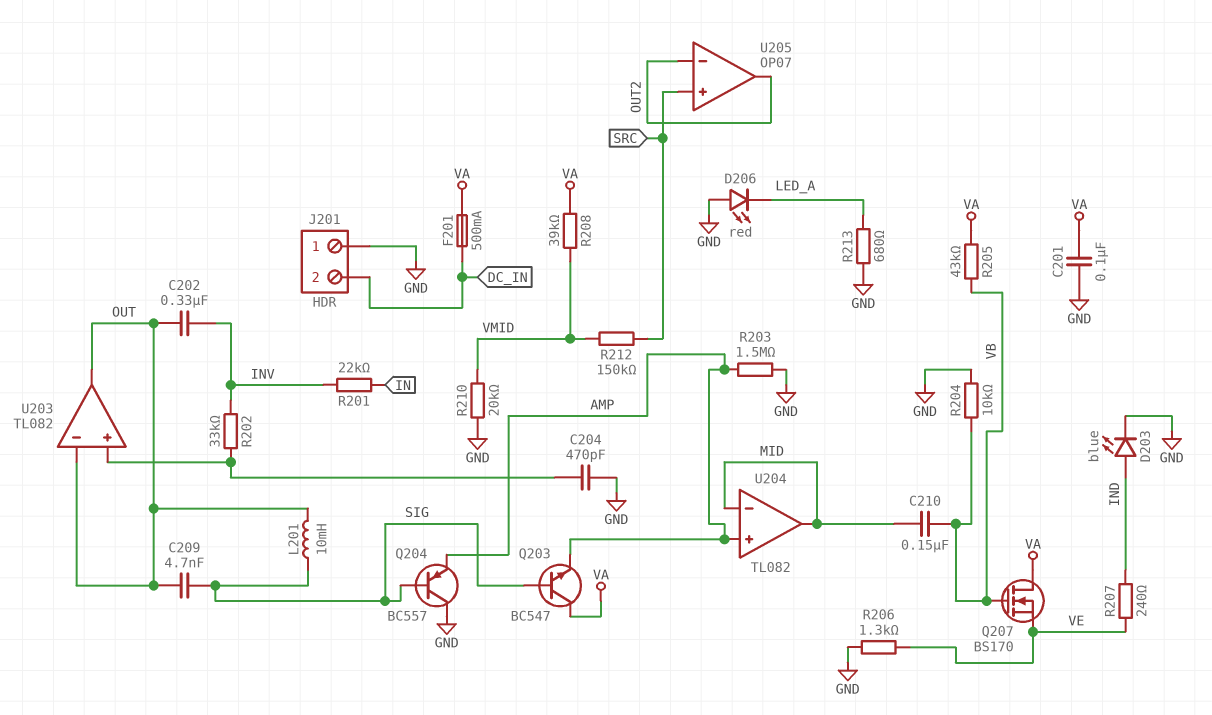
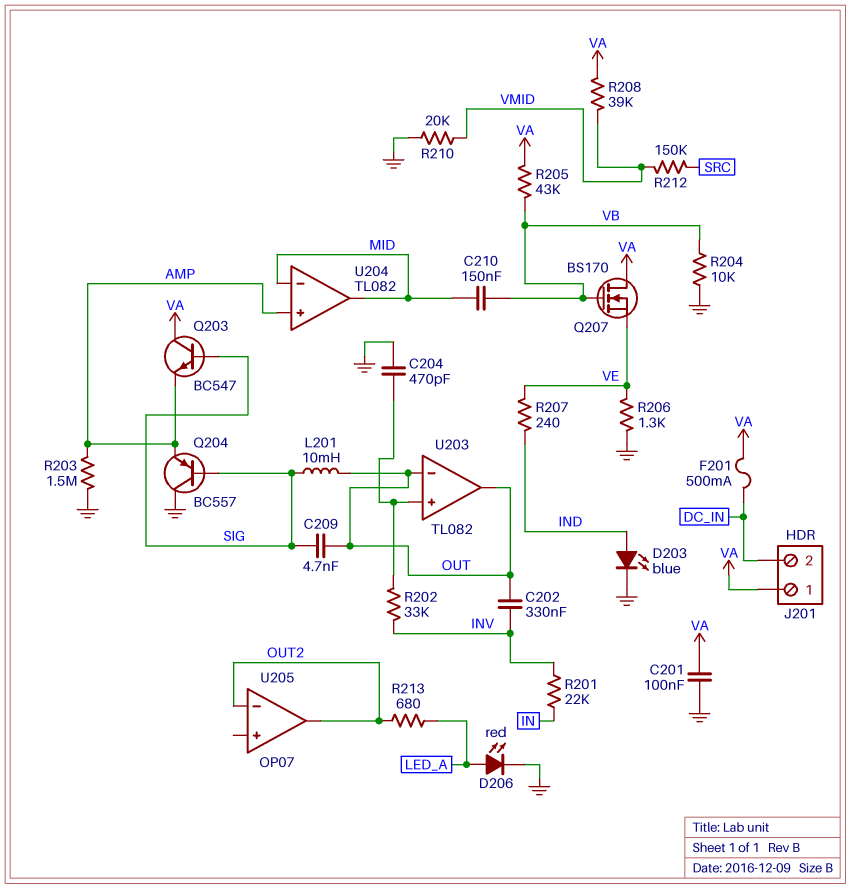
D206: LED red (A GND, K LED_A) -> LED red (A LED_A, K GND)
J201 pin 1: GND -> VA
R213: 680 (GND, LED_A) -> 680 (LED_A, OUT2)
U205 pin in+: SRC -> none

